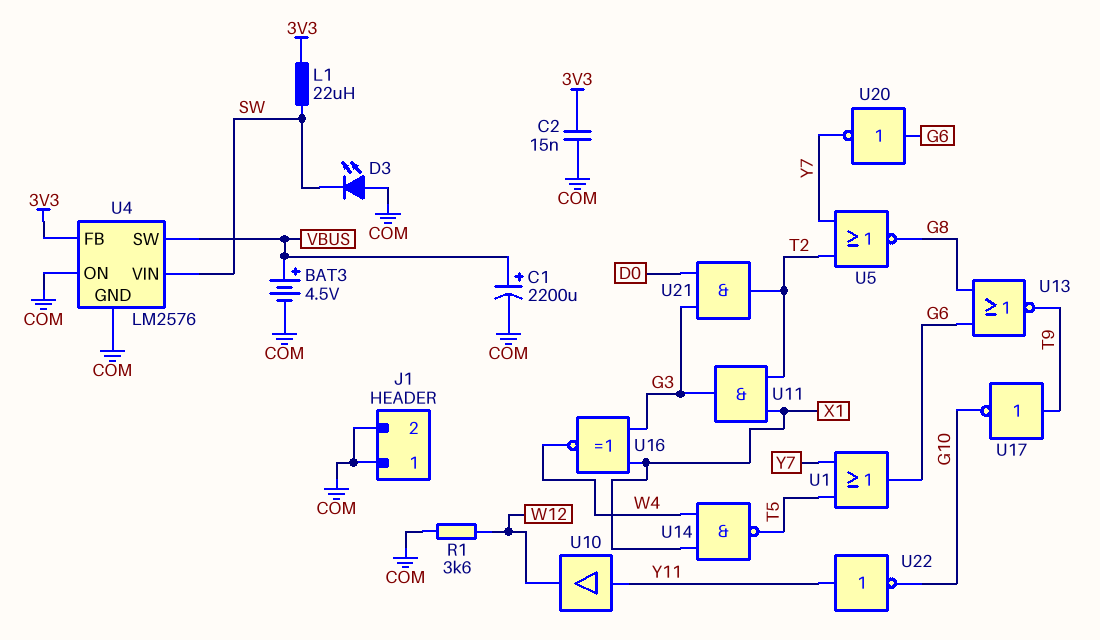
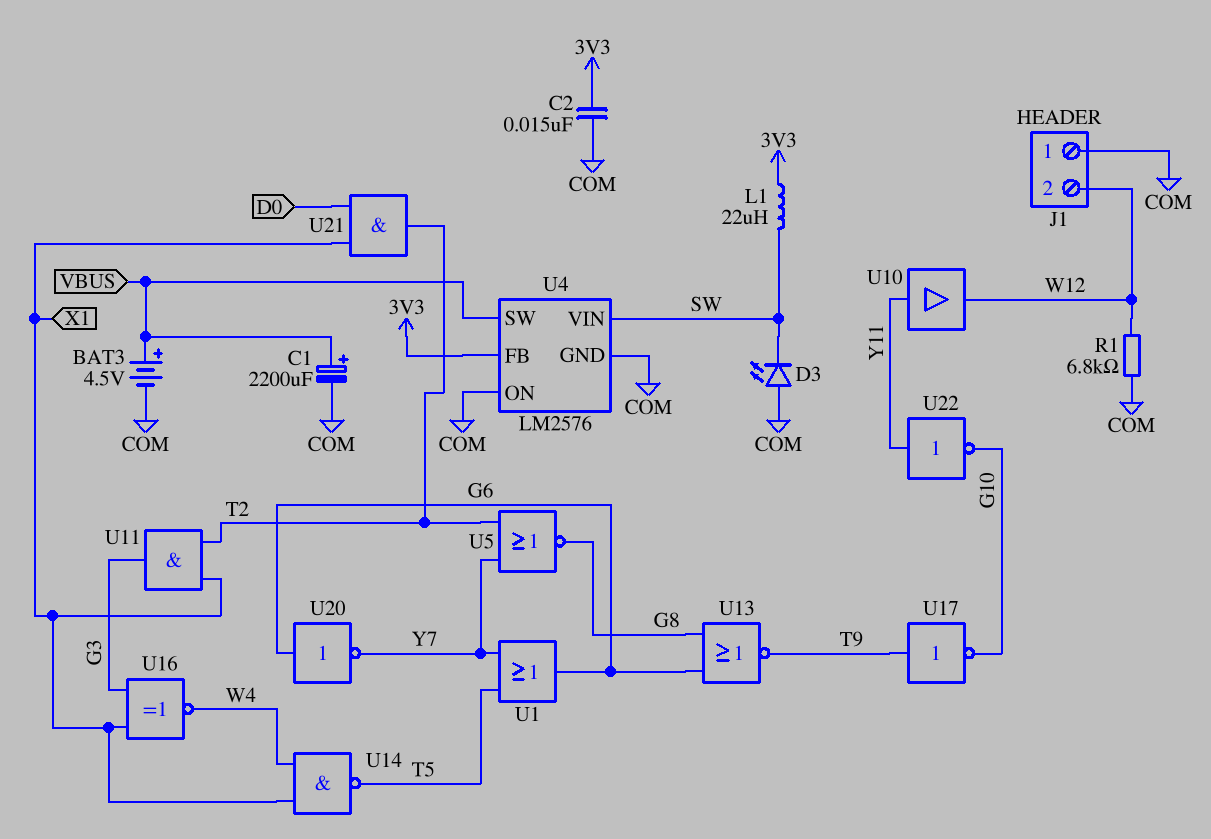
J1 pin 2: COM -> W12
R1: 3.6k (COM, W12) -> 6.8k (COM, W12)
U21: AND (in D0, in G3, out T2) -> AND (in D0, in X1, out T2)

